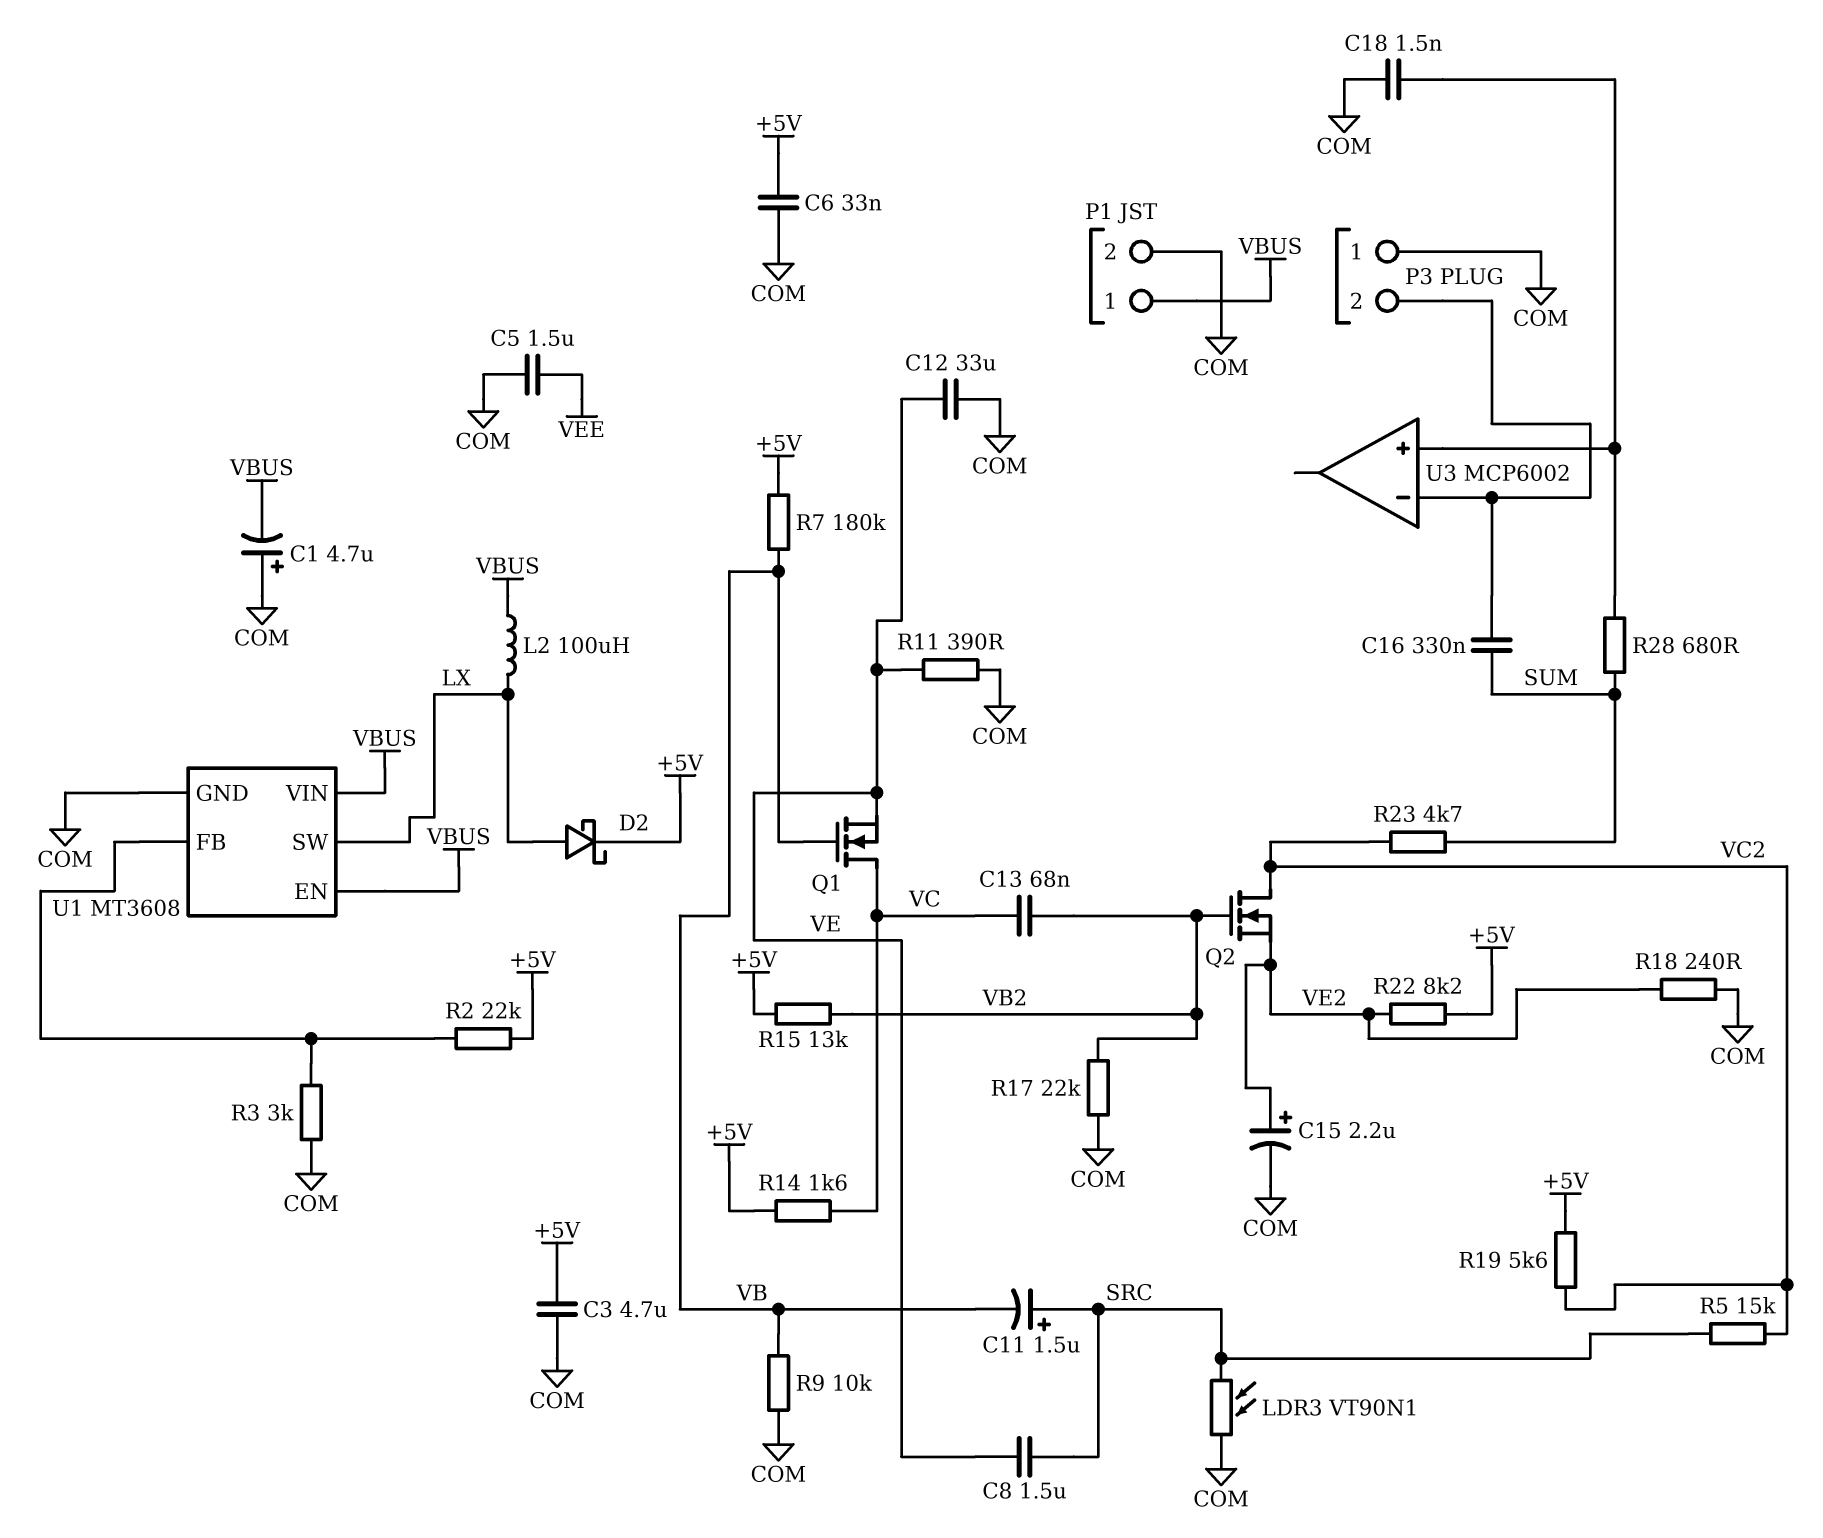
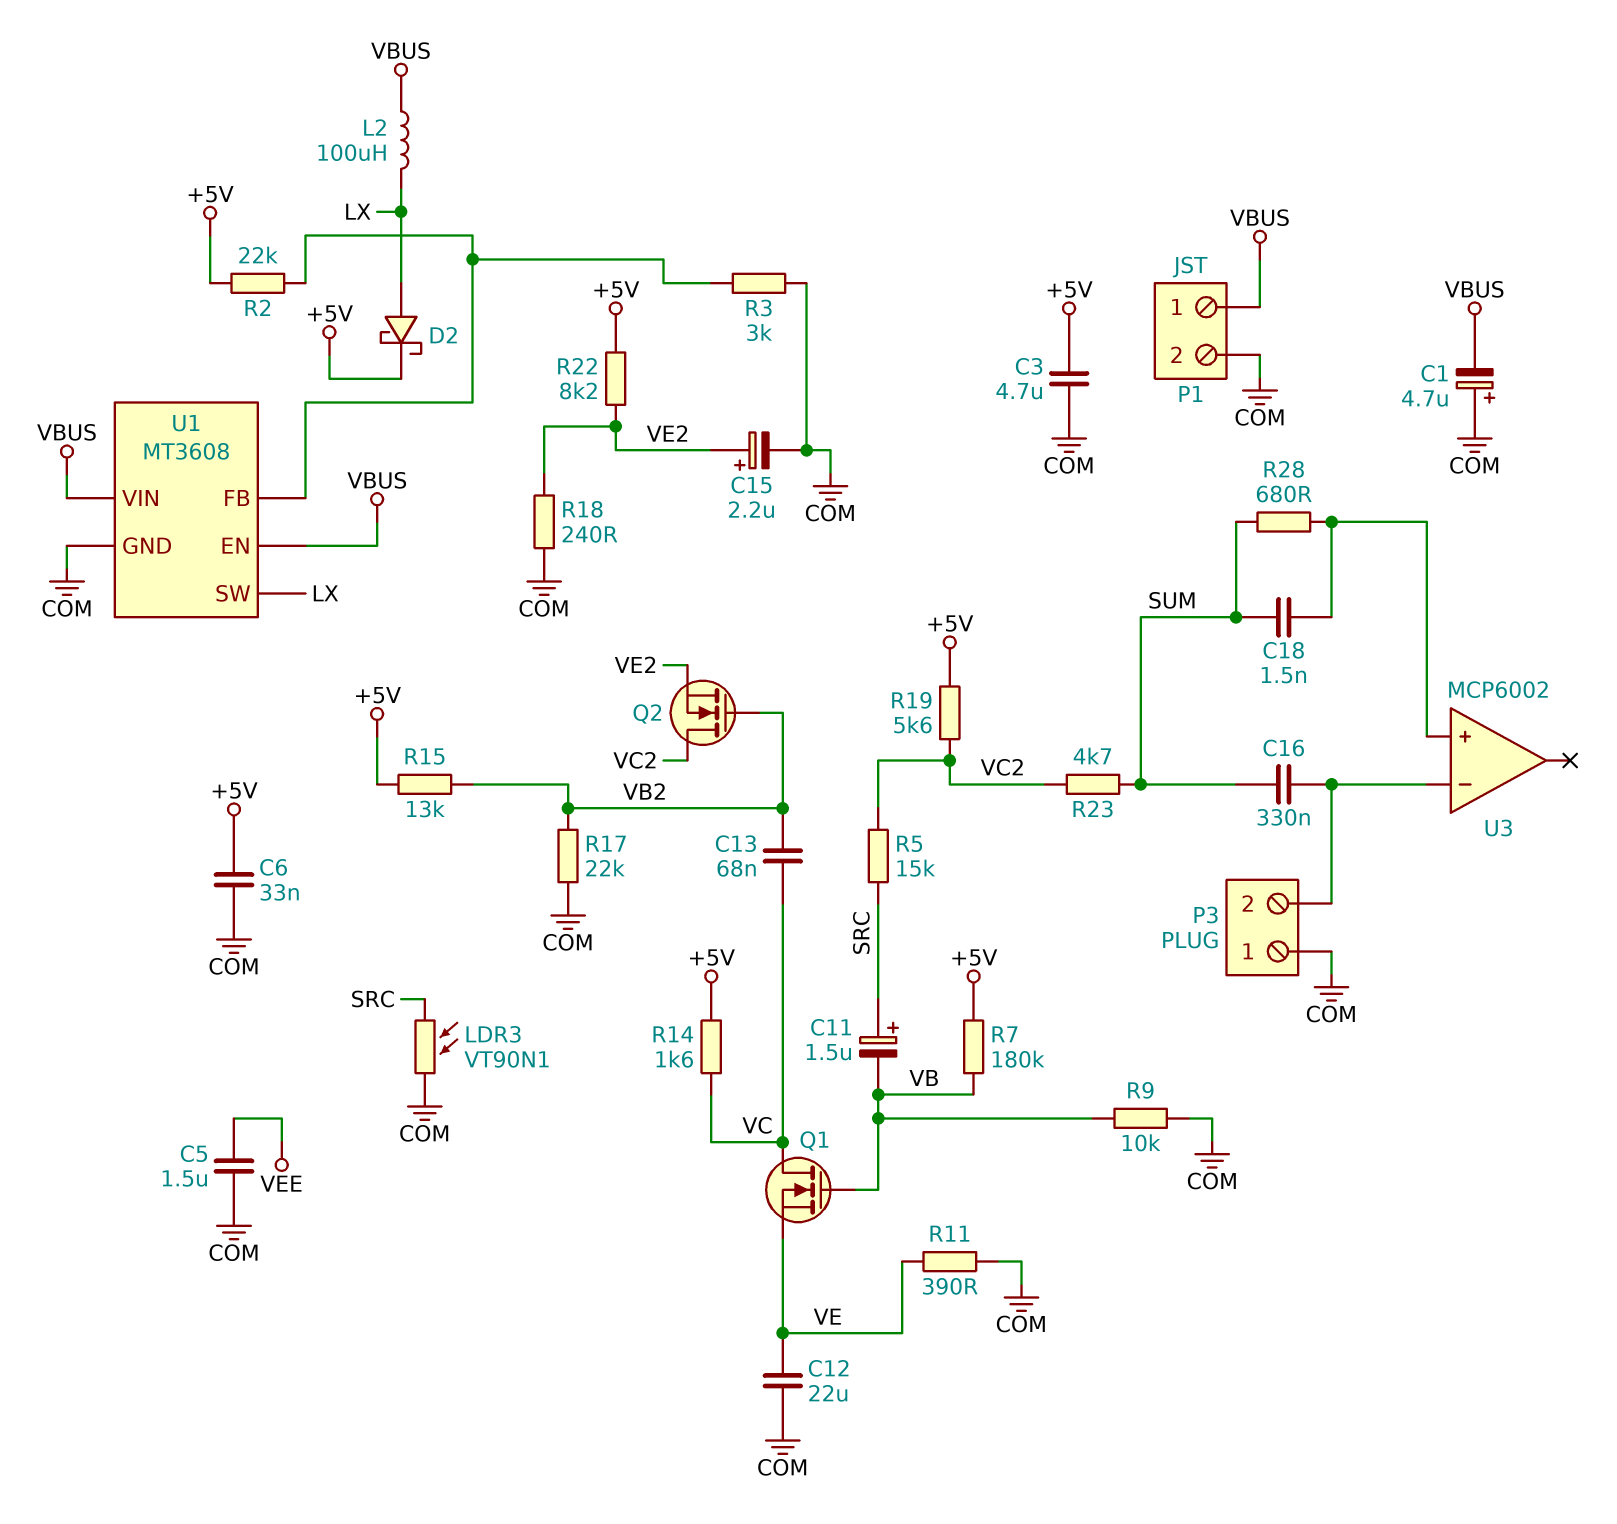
C8: 1.5uF (SRC, VE) -> none
C12: 33uF (COM, VE) -> 22uF (COM, VE)
C18: 1.5nF (COM, U3/in+) -> 1.5nF (SUM, U3/in+)

